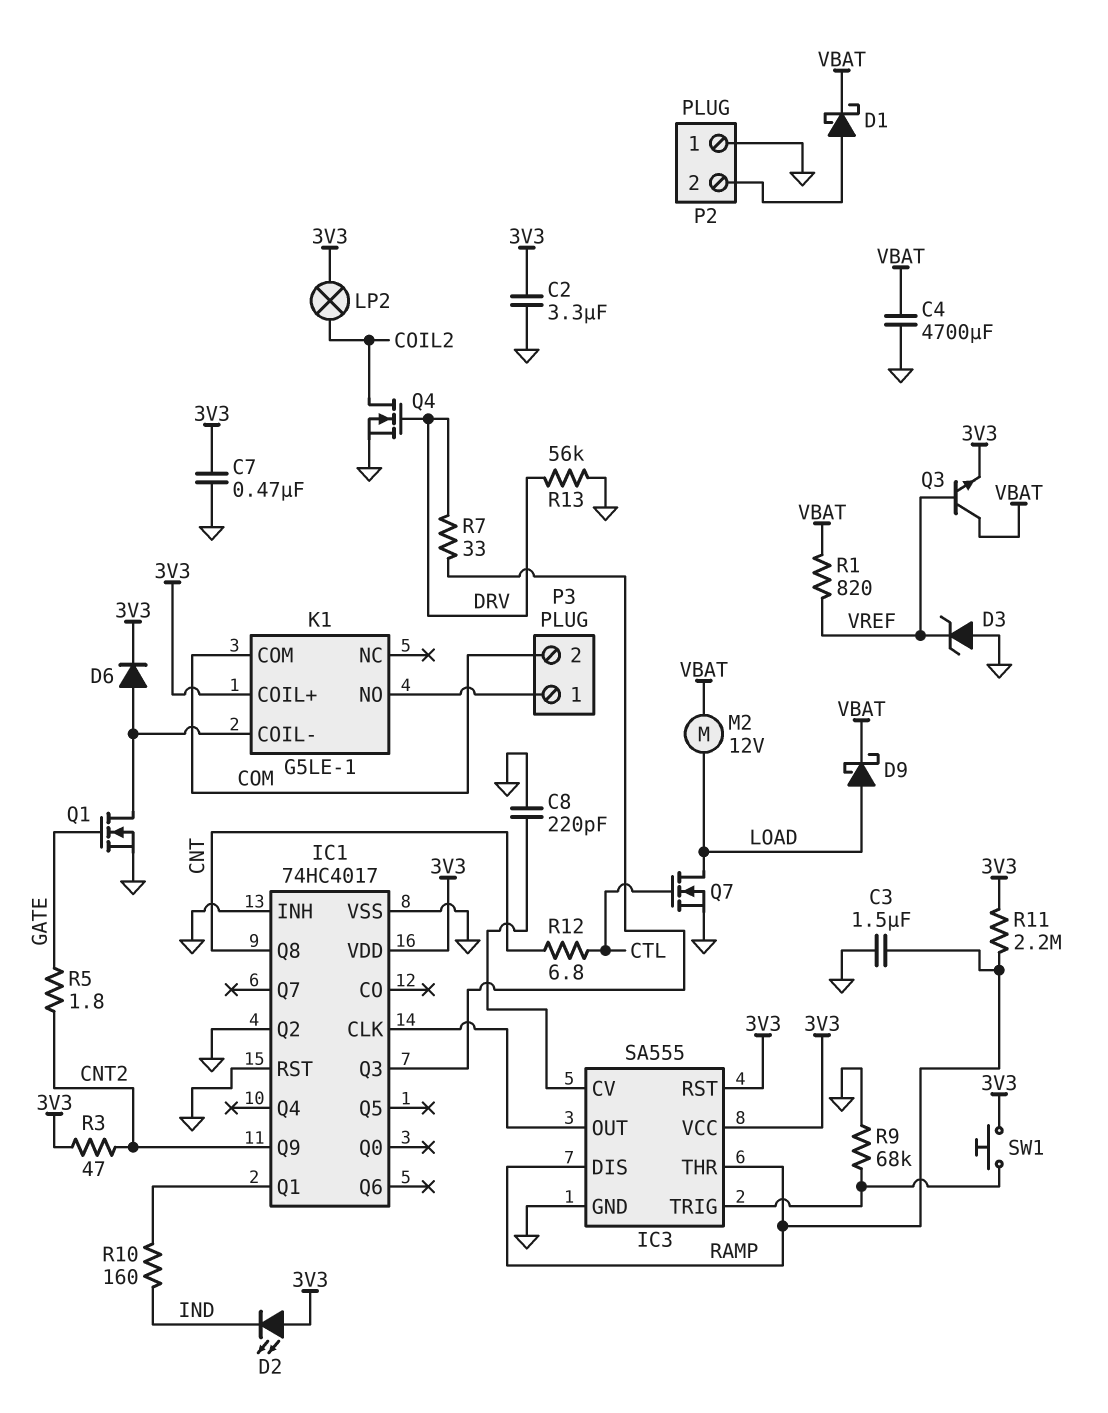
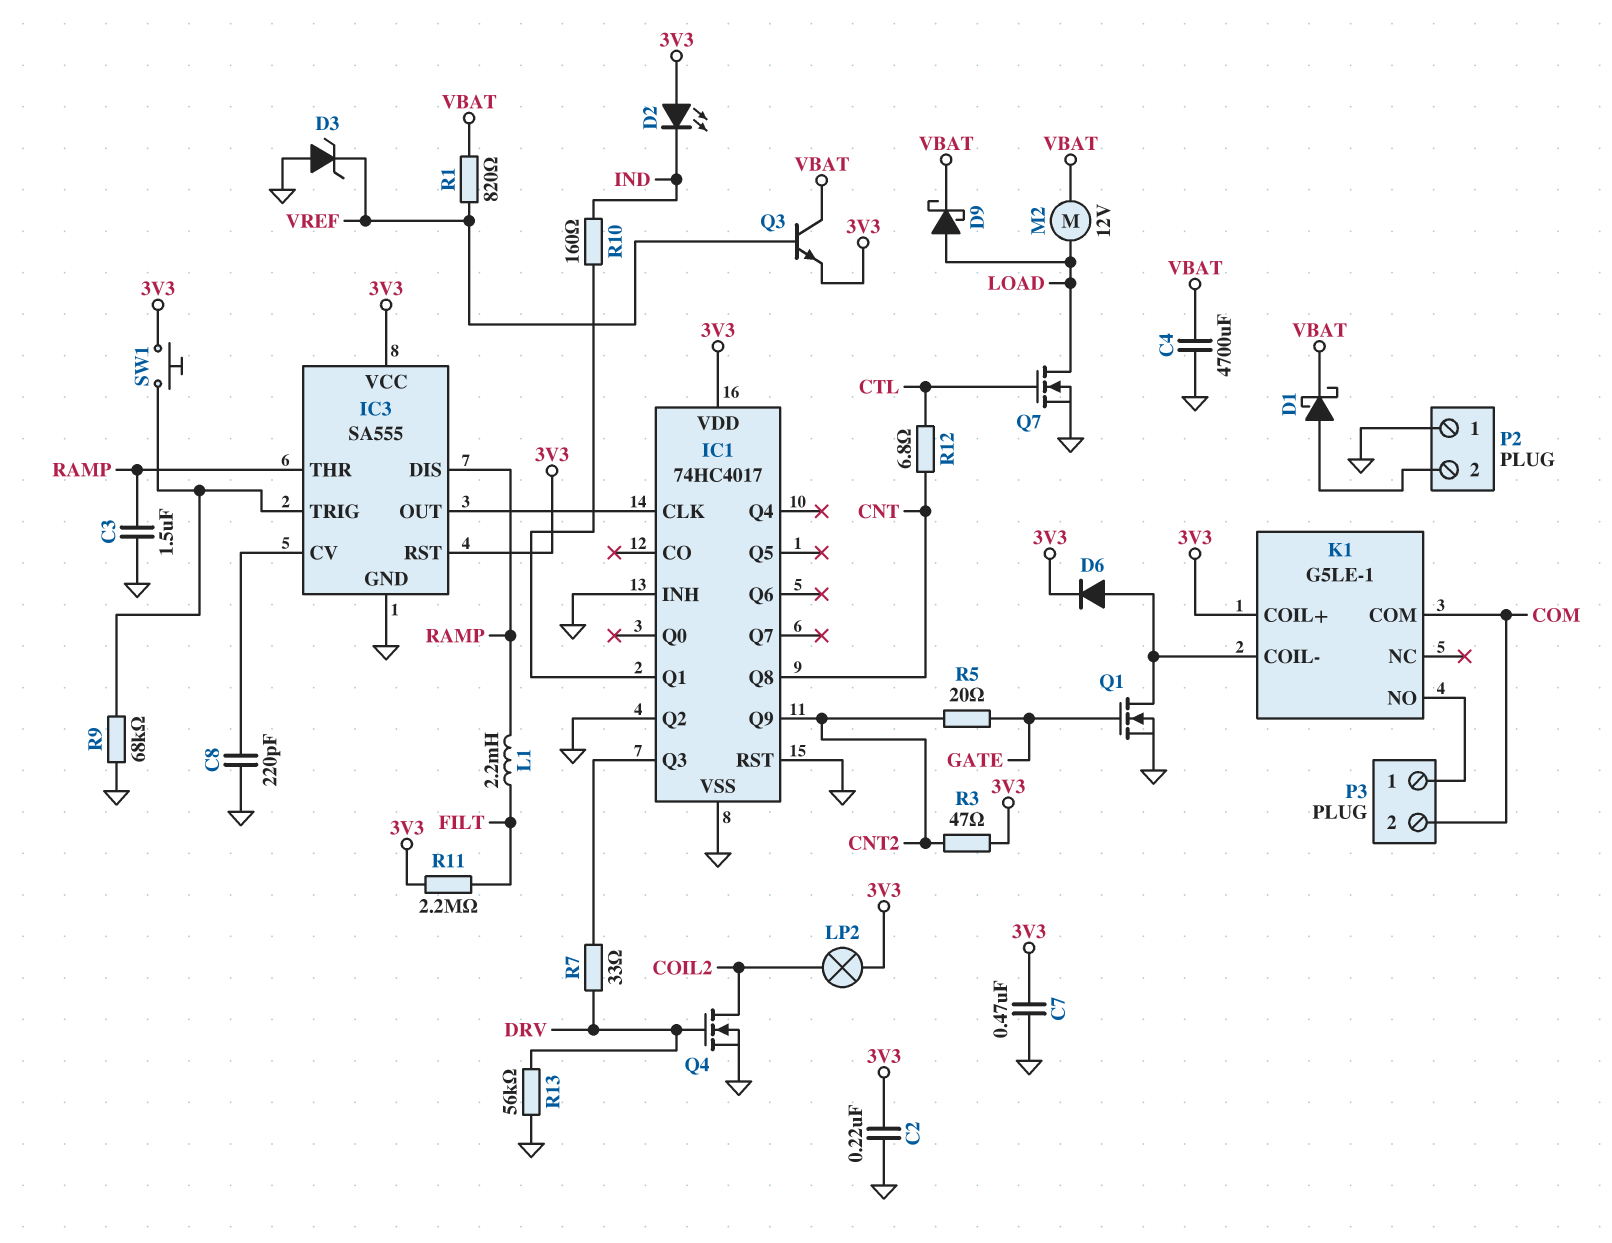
C2: 3.3uF (3V3, GND) -> 220nF (3V3, GND)
L1: none -> 2.2mH (FILT, RAMP)
R5: 1.8 (CNT2, GATE) -> 20 (CNT2, GATE)
R11: 2.2M (3V3, RAMP) -> 2.2M (3V3, FILT)

